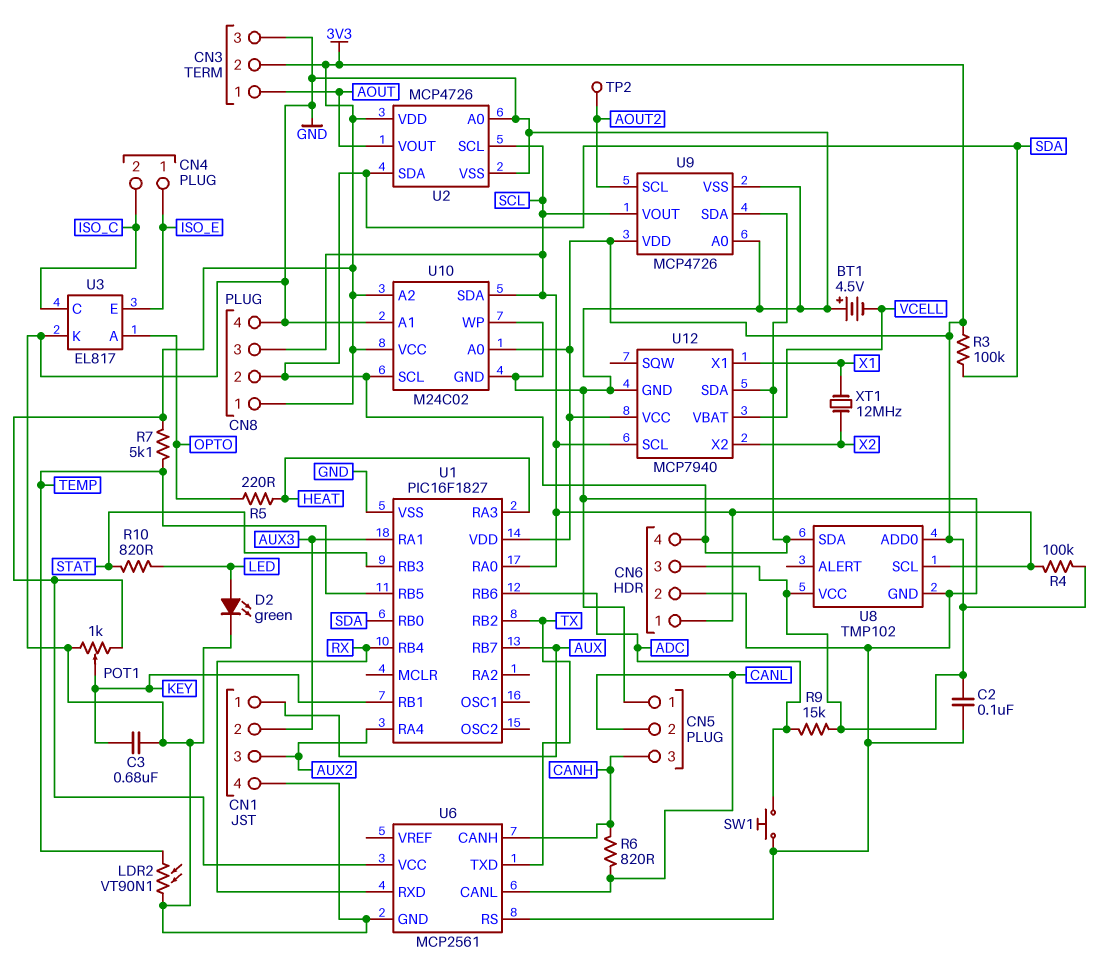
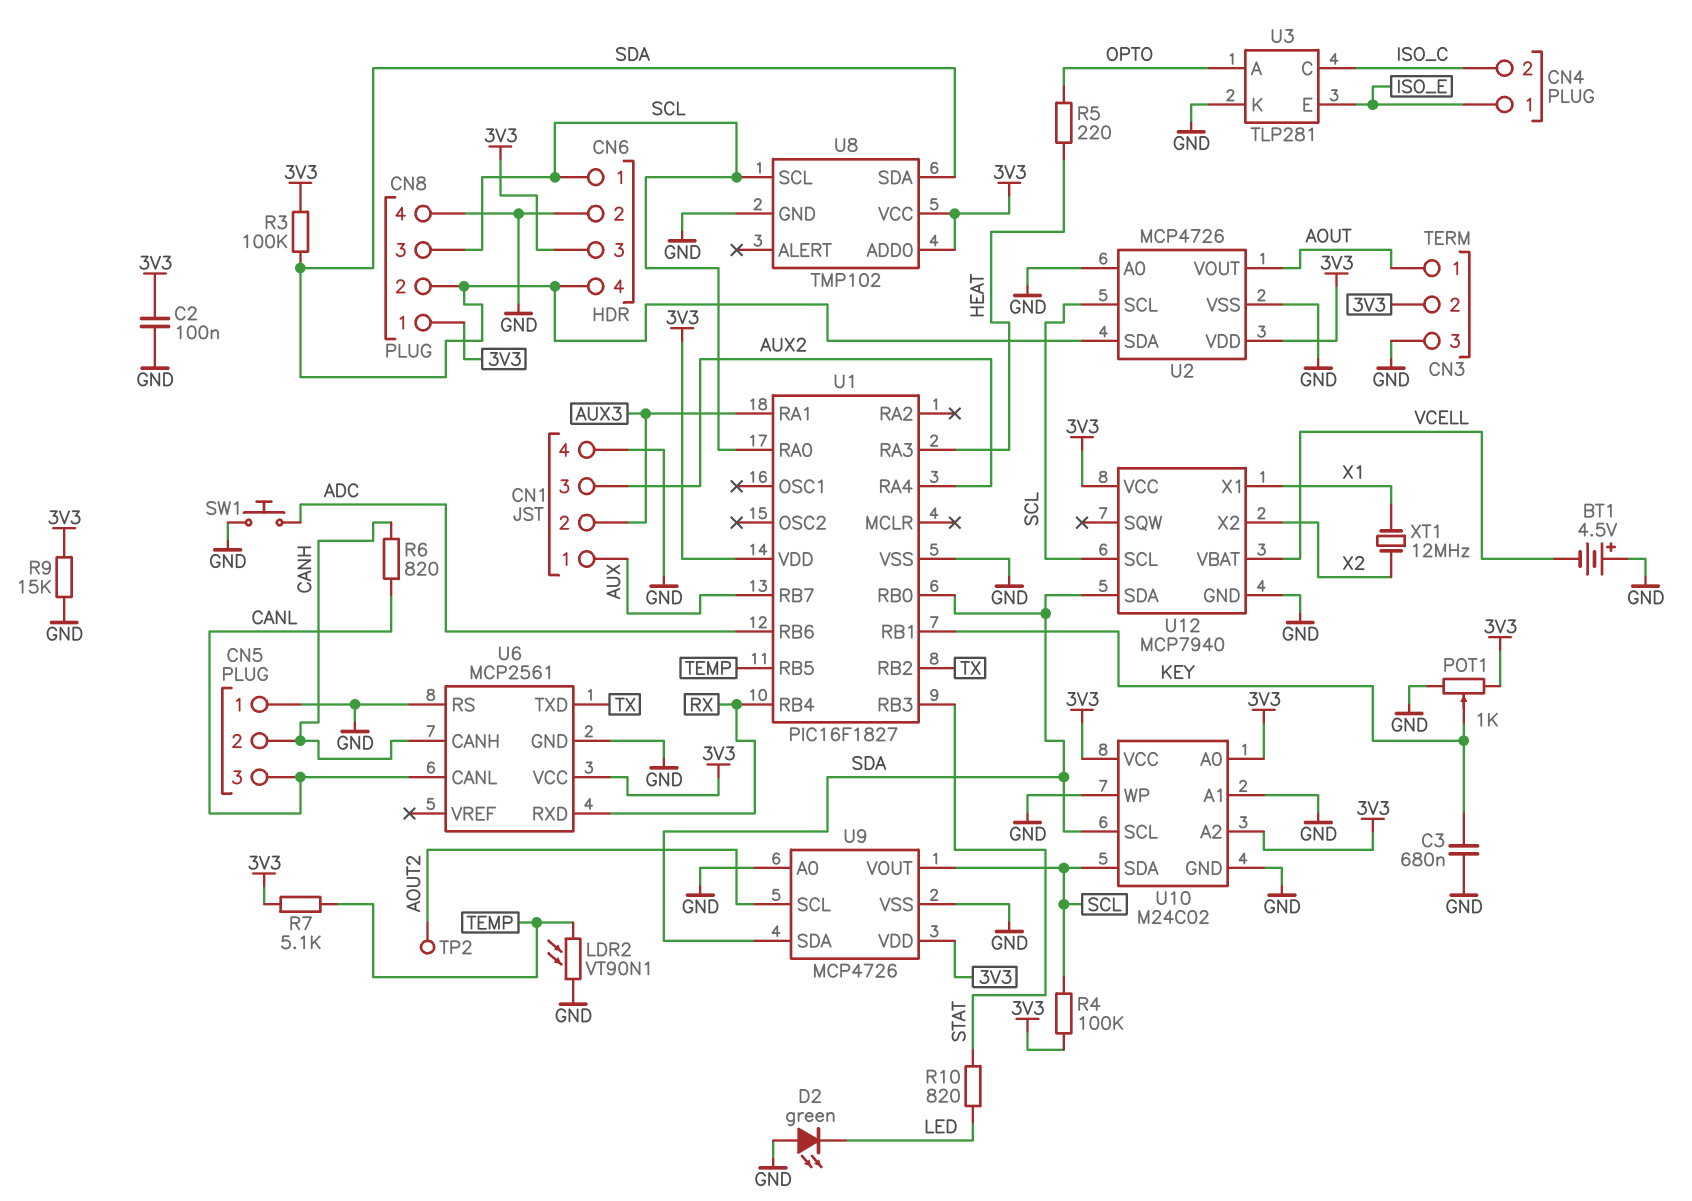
CN5 pin 2: CANL -> CANH
CN5 pin 3: CANH -> CANL
D2: LED green (A LED, K GND) -> LED green (A GND, K LED)
R9: 15k (3V3, ADC) -> 15k (3V3, GND)
U3: EL817 -> TLP281

